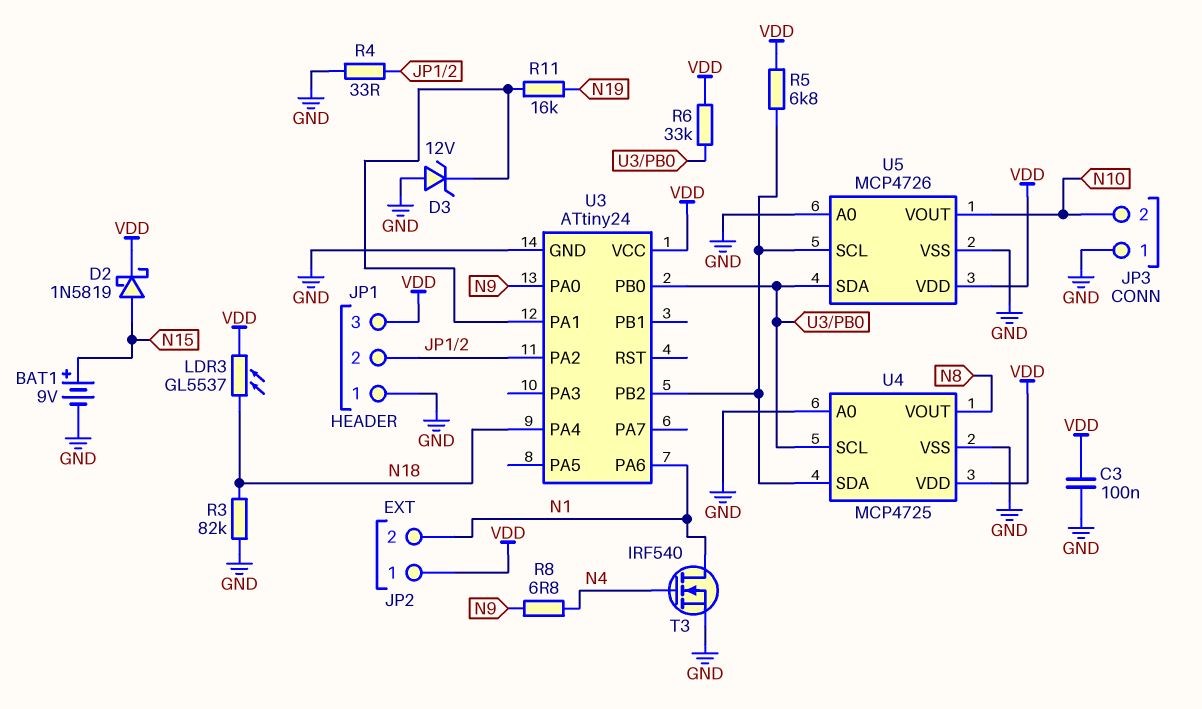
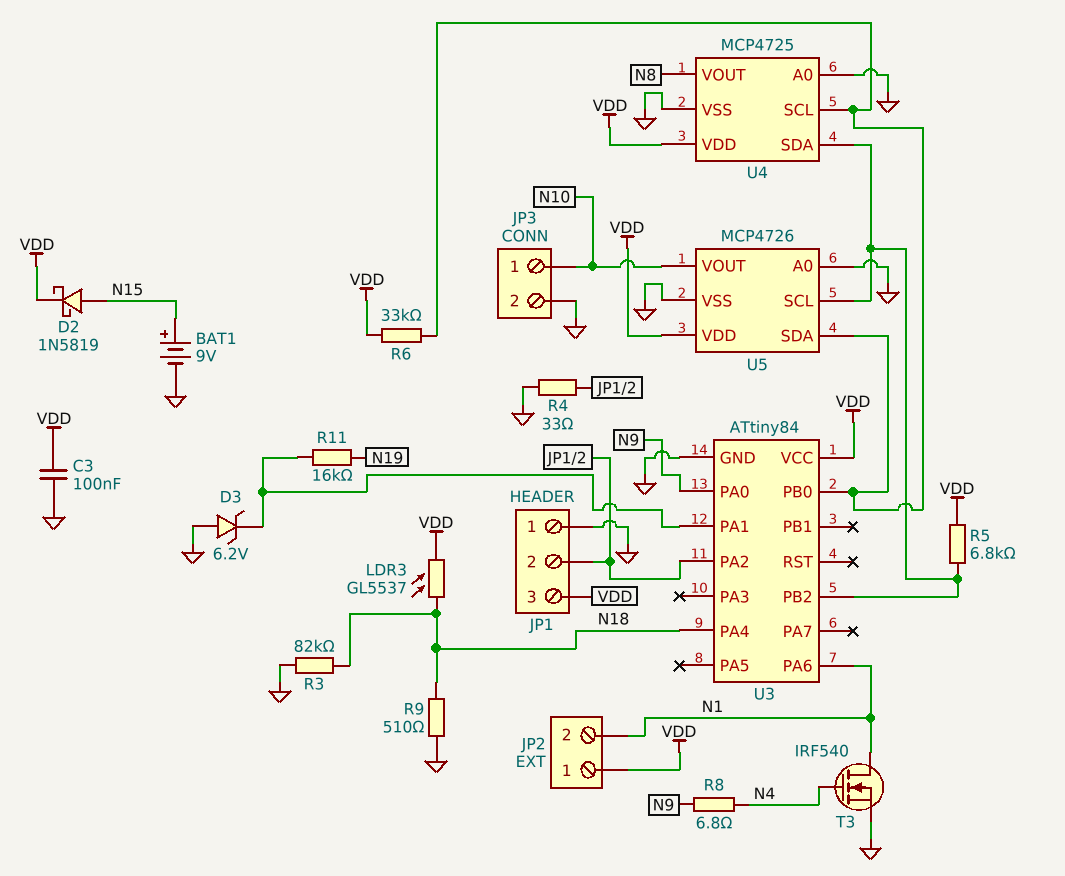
D3: zener 12V (A GND, K U3/PA1) -> zener 6.2V (A GND, K U3/PA1)
JP3 pin 1: GND -> N10
JP3 pin 2: N10 -> GND
R9: none -> 510 (GND, N18)
U3: ATtiny24 -> ATtiny84

